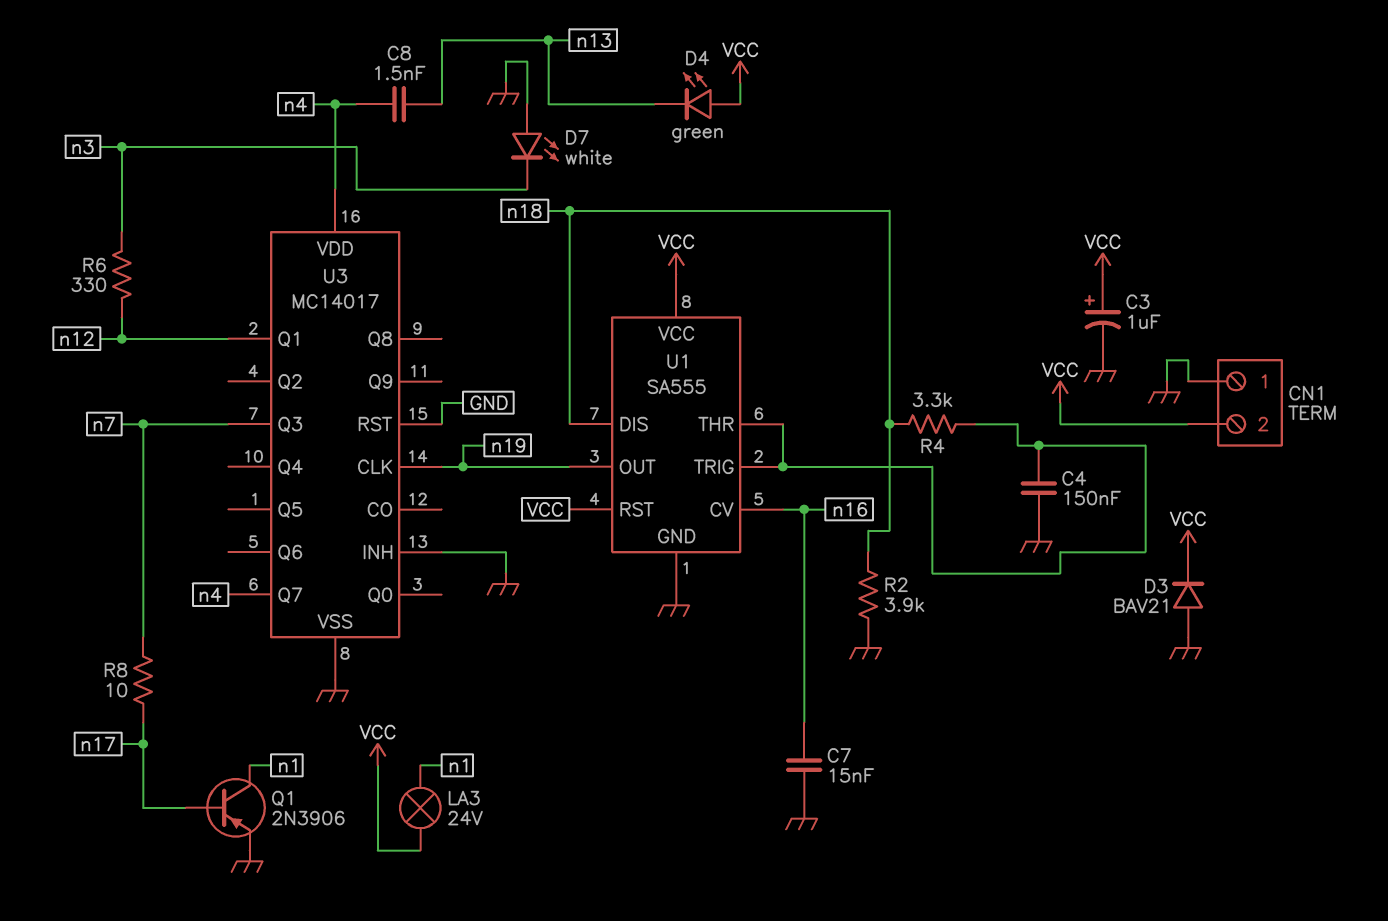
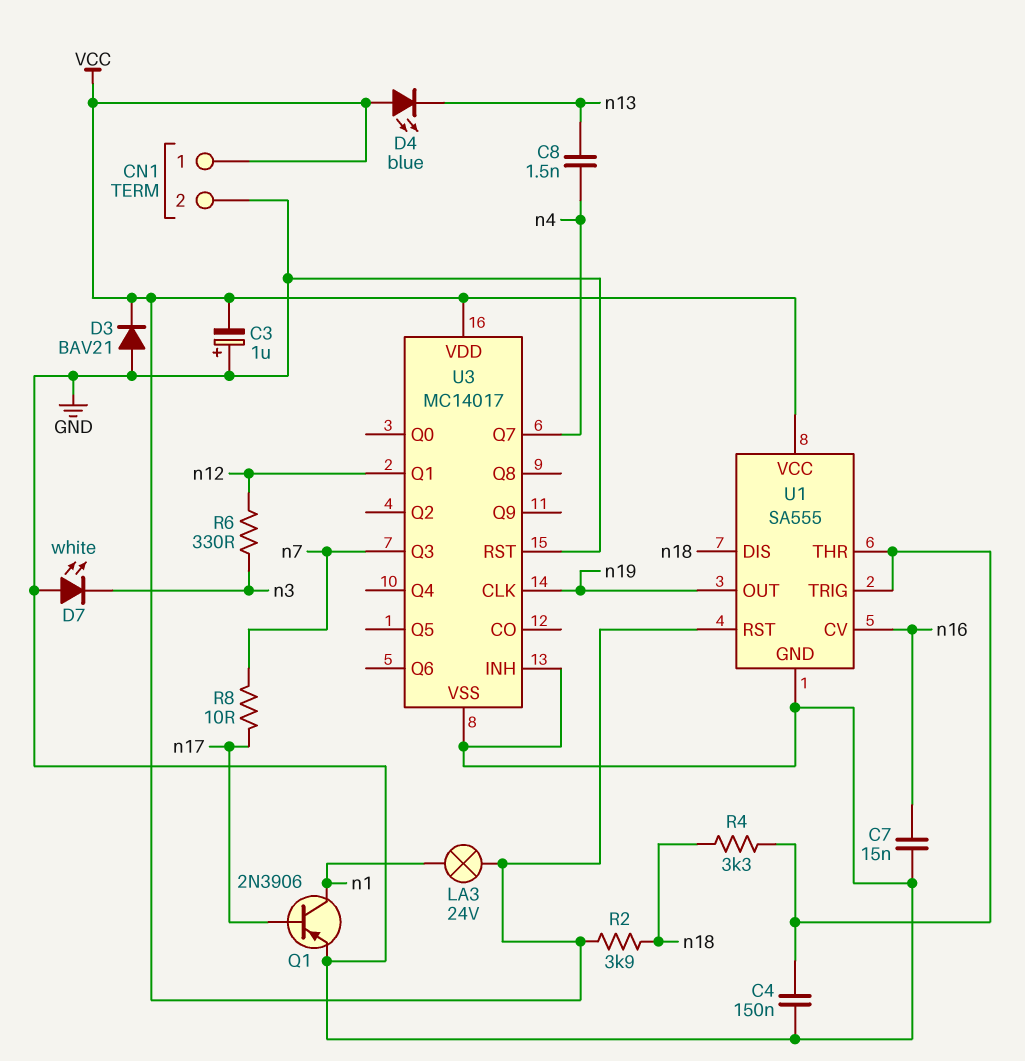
C3: 1uF (plus VCC, minus GND) -> 1uF (plus GND, minus VCC)
CN1 pin 1: GND -> VCC
CN1 pin 2: VCC -> GND
D4: LED green (A VCC, K n13) -> LED blue (A VCC, K n13)
R2: 3.9k (GND, n18) -> 3.9k (VCC, n18)
U3 pin VDD: n4 -> VCC

